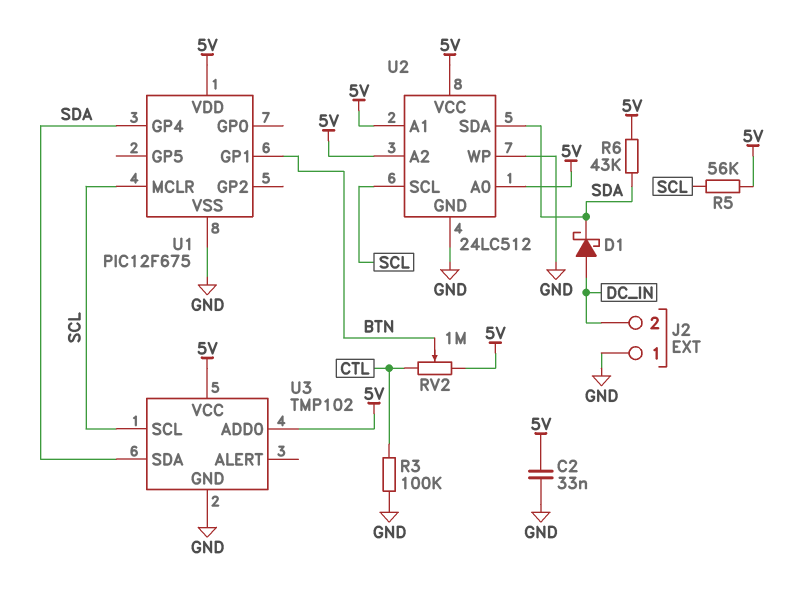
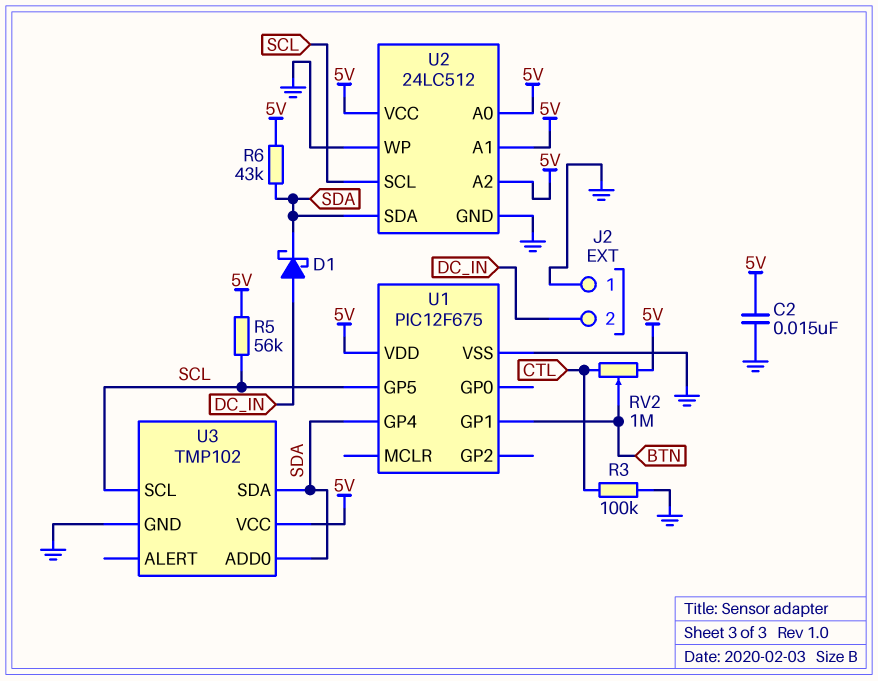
C2: 33nF (5V, GND) -> 15nF (5V, GND)
U1 pin GP5: none -> SCL
U1 pin MCLR: SCL -> none
U3 pin ADD0: 5V -> SDA

